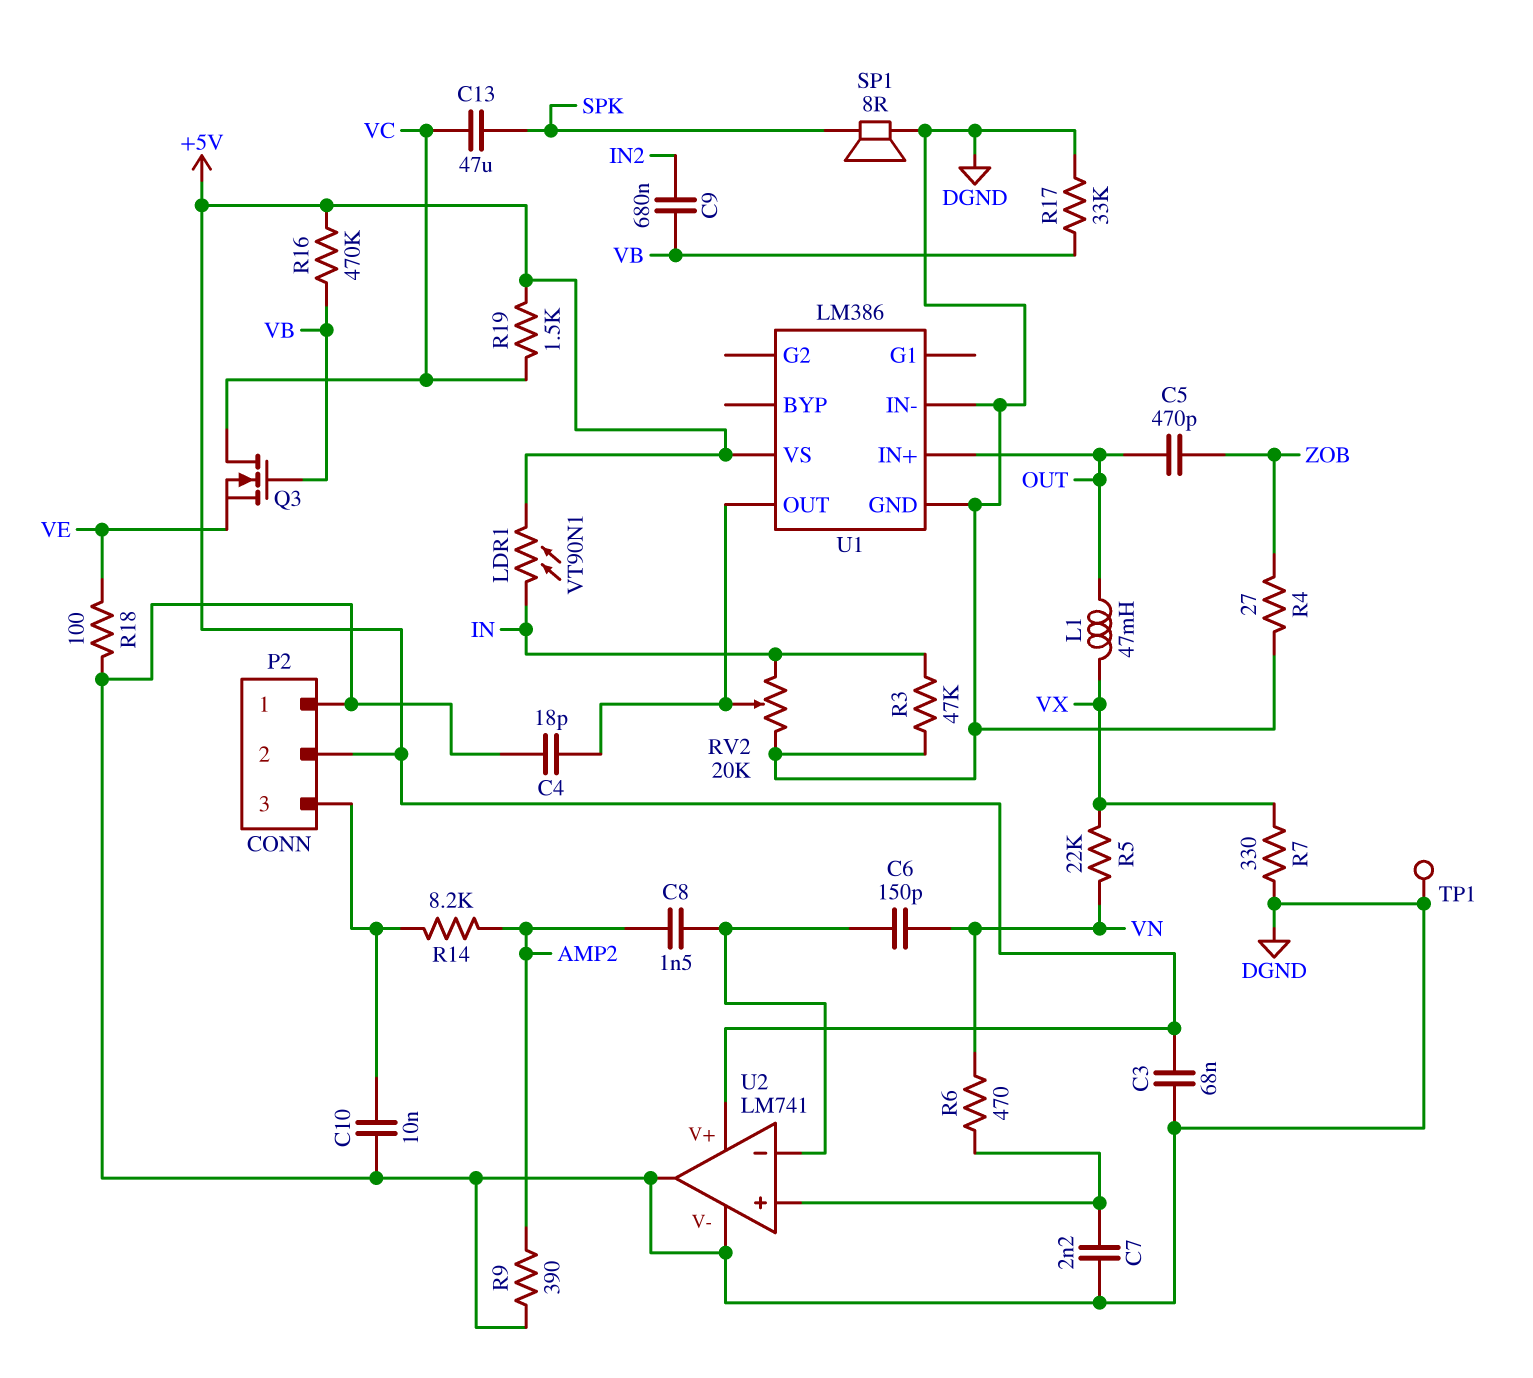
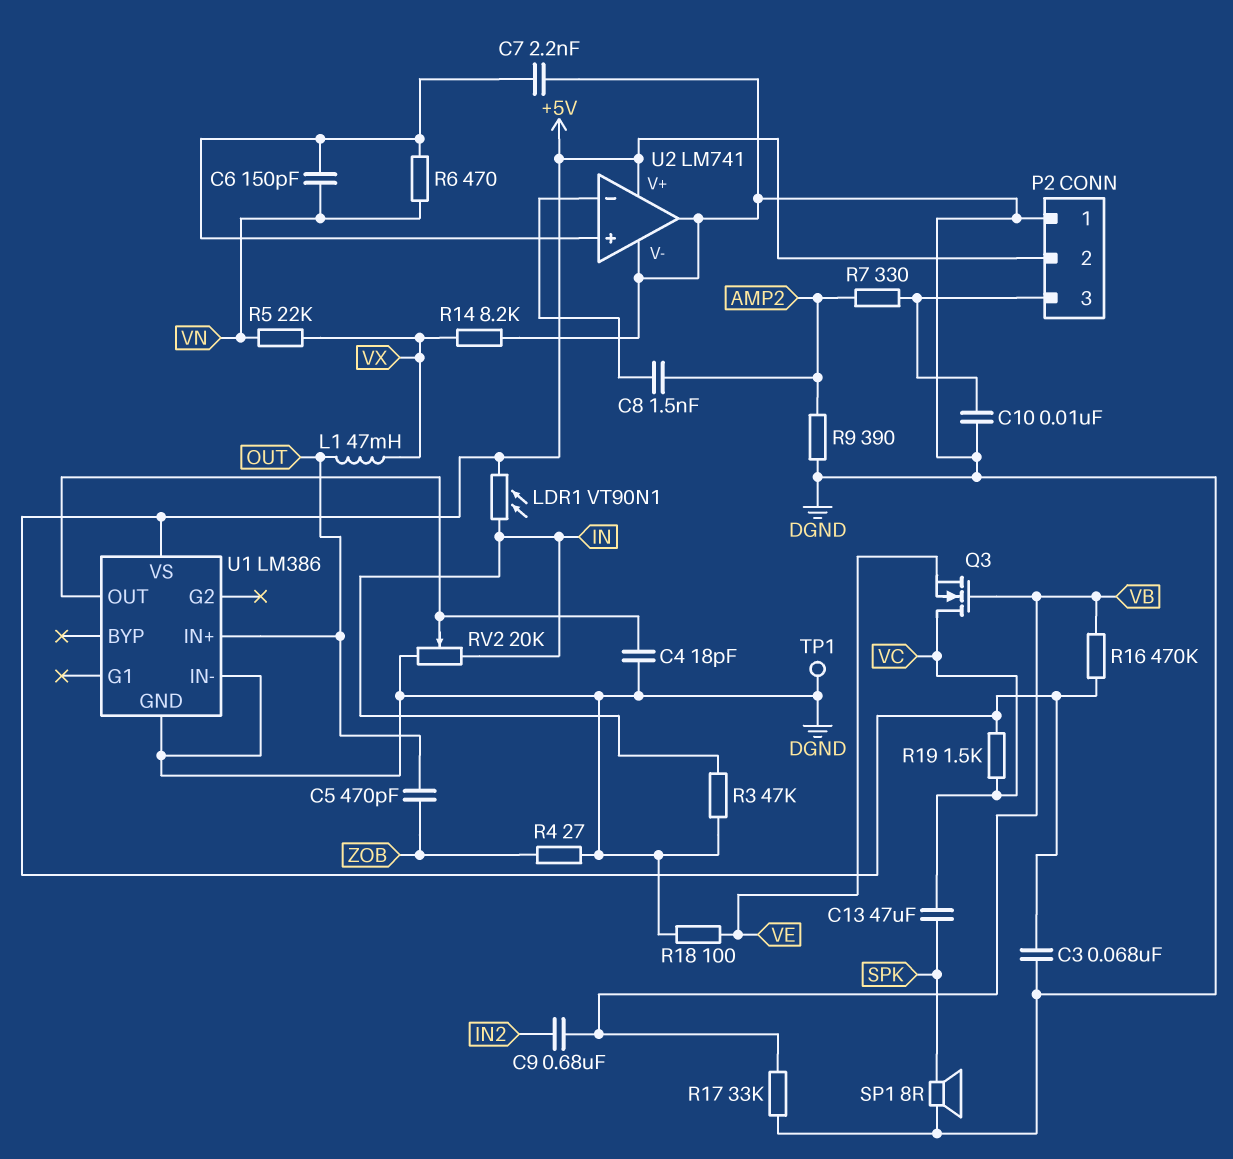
C6: 150pF (U2/in-, VN) -> 150pF (U2/in+, VN)
R7: 330 (DGND, VX) -> 330 (AMP2, P2/3)
R14: 8.2k (AMP2, P2/3) -> 8.2k (DGND, VX)

